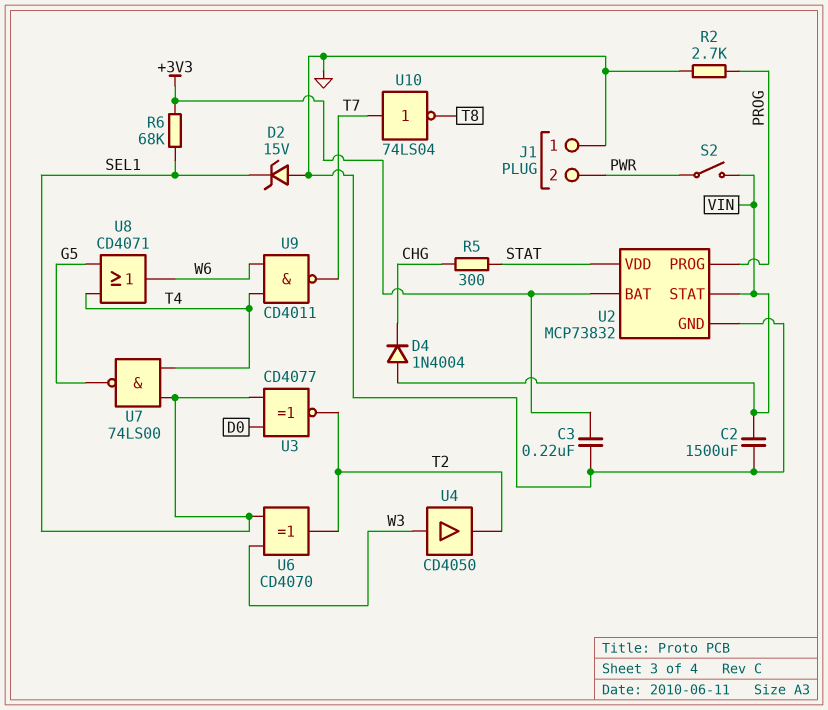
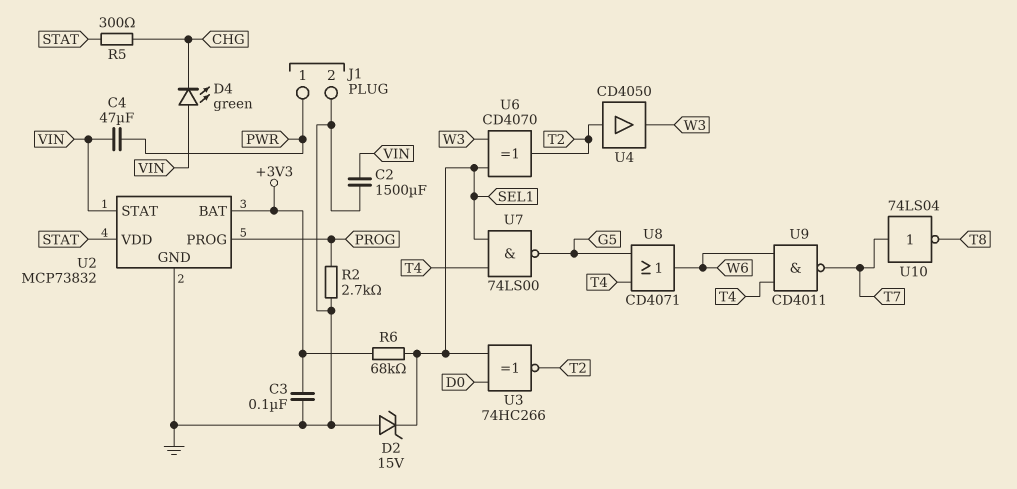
C3: 220nF (+3V3, GND) -> 100nF (+3V3, GND)
C4: none -> 47uF (PWR, VIN)
D4: diode 1N4004 (A VIN, K CHG) -> LED green (A VIN, K CHG)
J1 pin 1: GND -> PWR
J1 pin 2: PWR -> GND
S2: switch (PWR, VIN) -> none
U3: XNOR CD4077 (in D0, in SEL1, out T2) -> XNOR 74HC266 (in D0, in SEL1, out T2)
U4: buffer CD4050 (in W3, out T2) -> buffer CD4050 (in T2, out W3)

